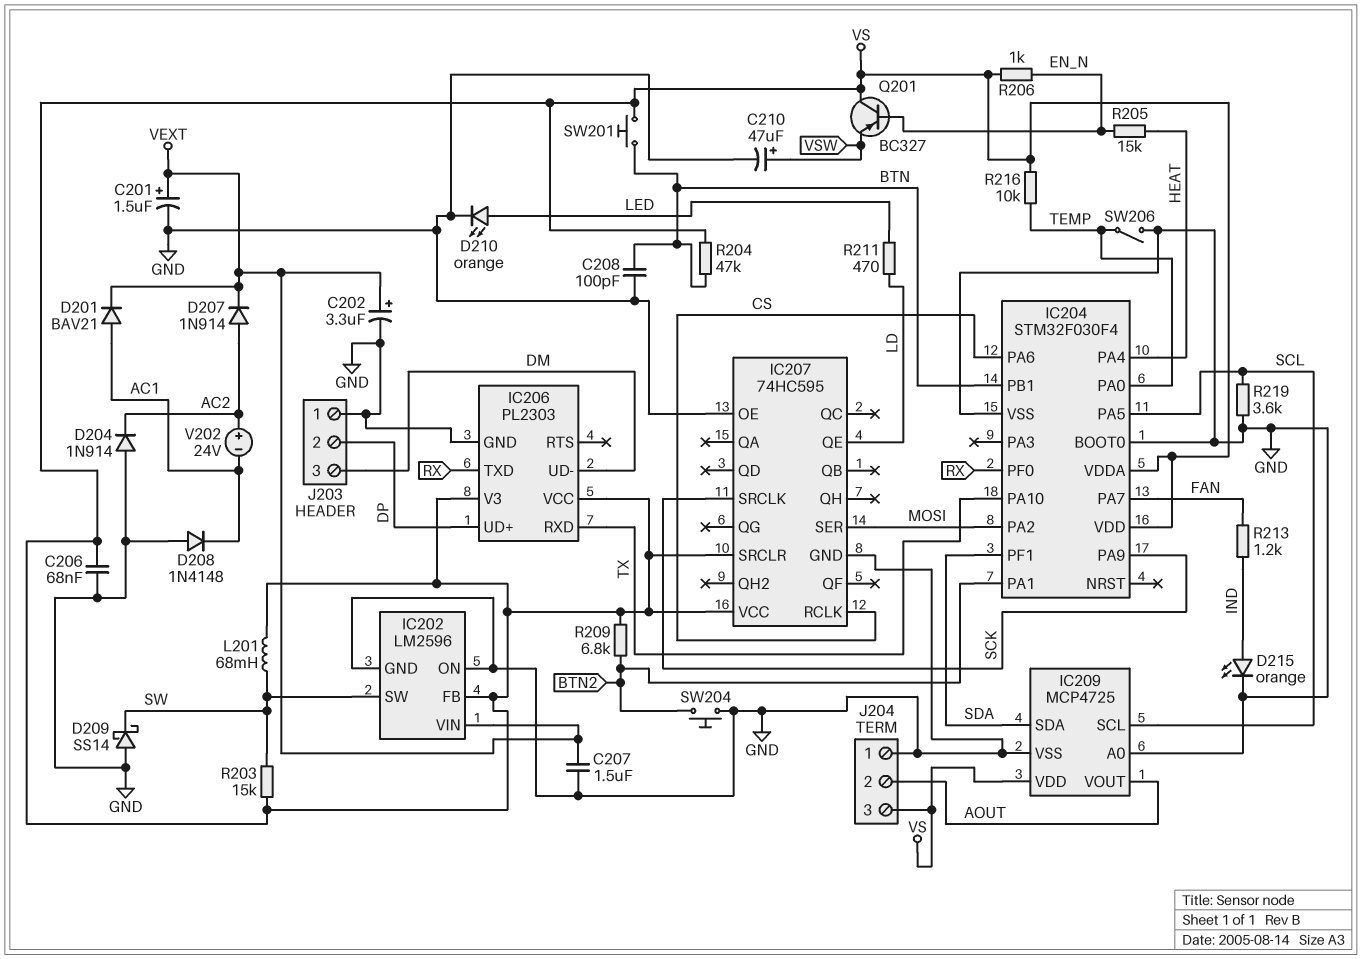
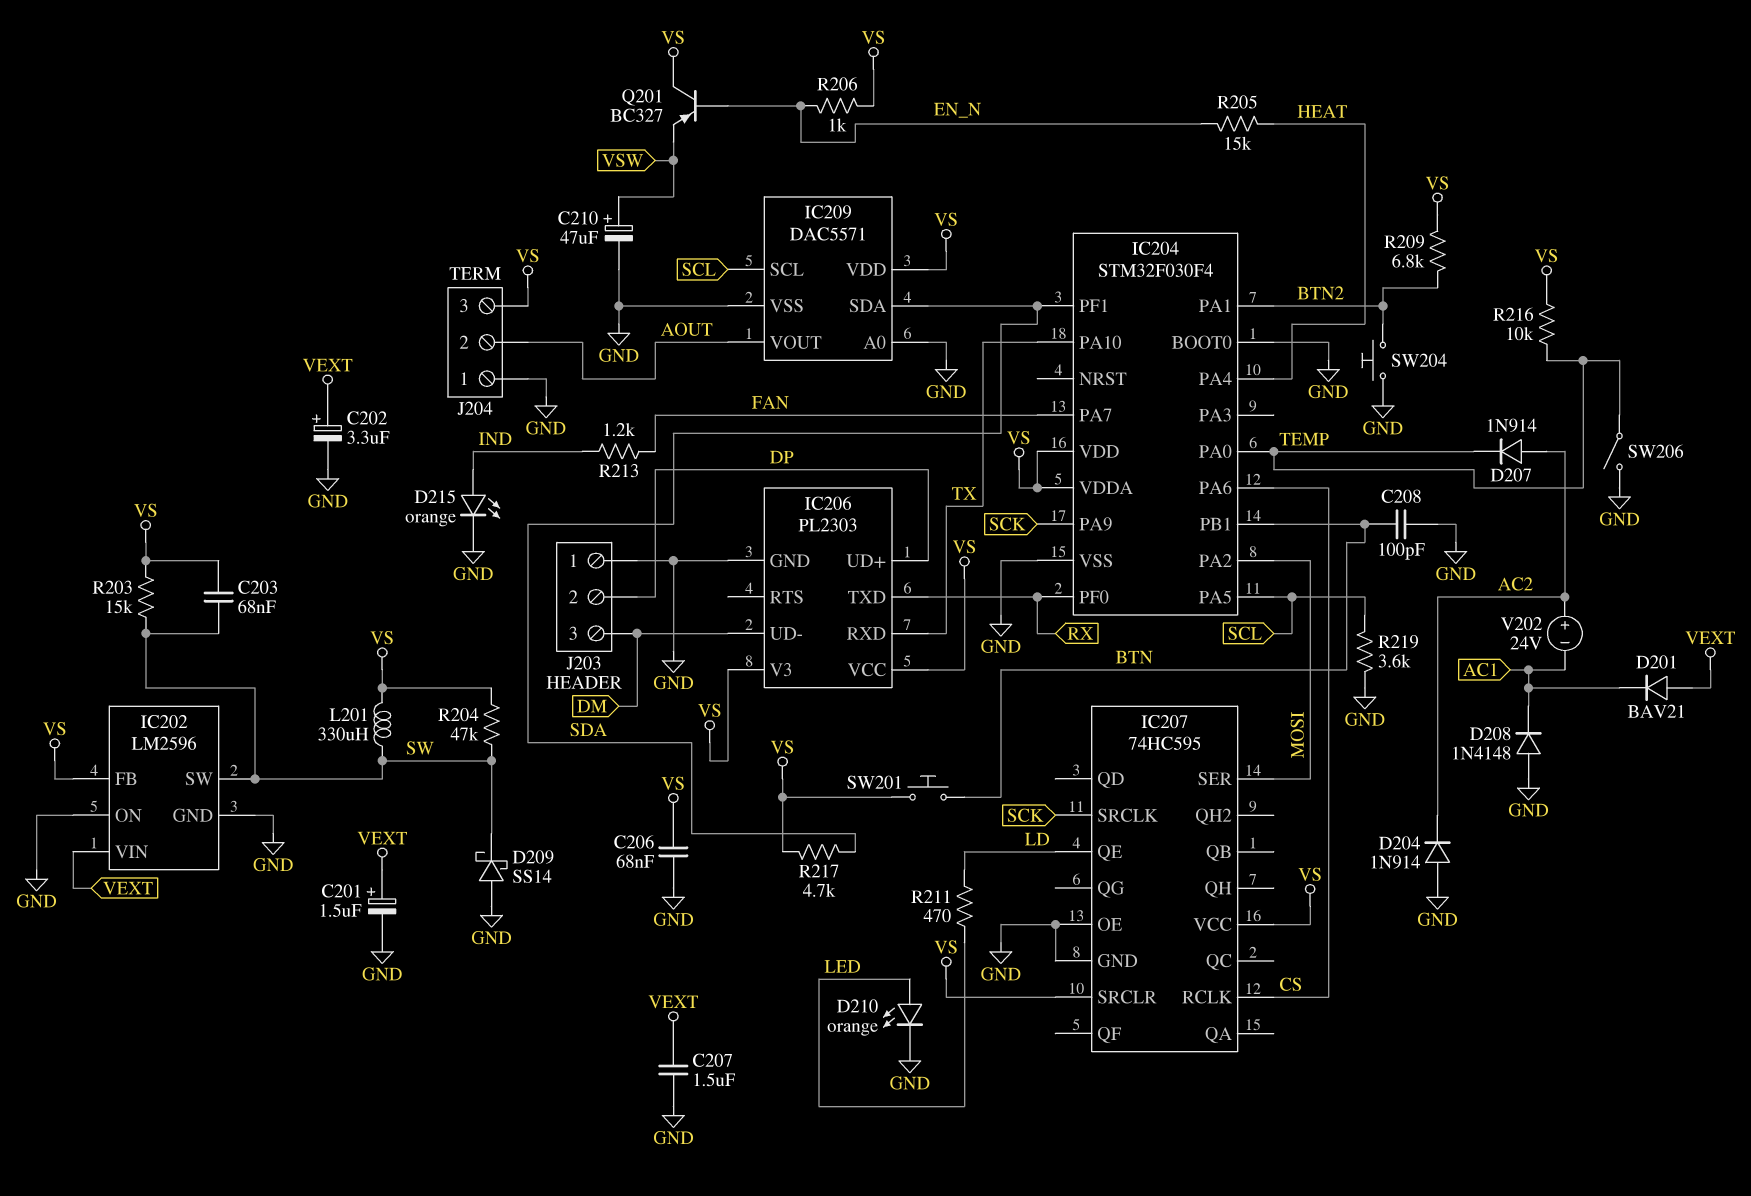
C203: none -> 68nF (SW, VS)
D201: diode BAV21 (A AC1, K VEXT) -> diode BAV21 (A VEXT, K AC1)
D207: diode 1N914 (A AC2, K VEXT) -> diode 1N914 (A AC2, K TEMP)
IC209: MCP4725 -> DAC5571
L201: 68mH (SW, VS) -> 330uH (SW, VS)
R204: 47k (BTN, VS) -> 47k (SW, VS)
R217: none -> 4.7k (SDA, VS)

